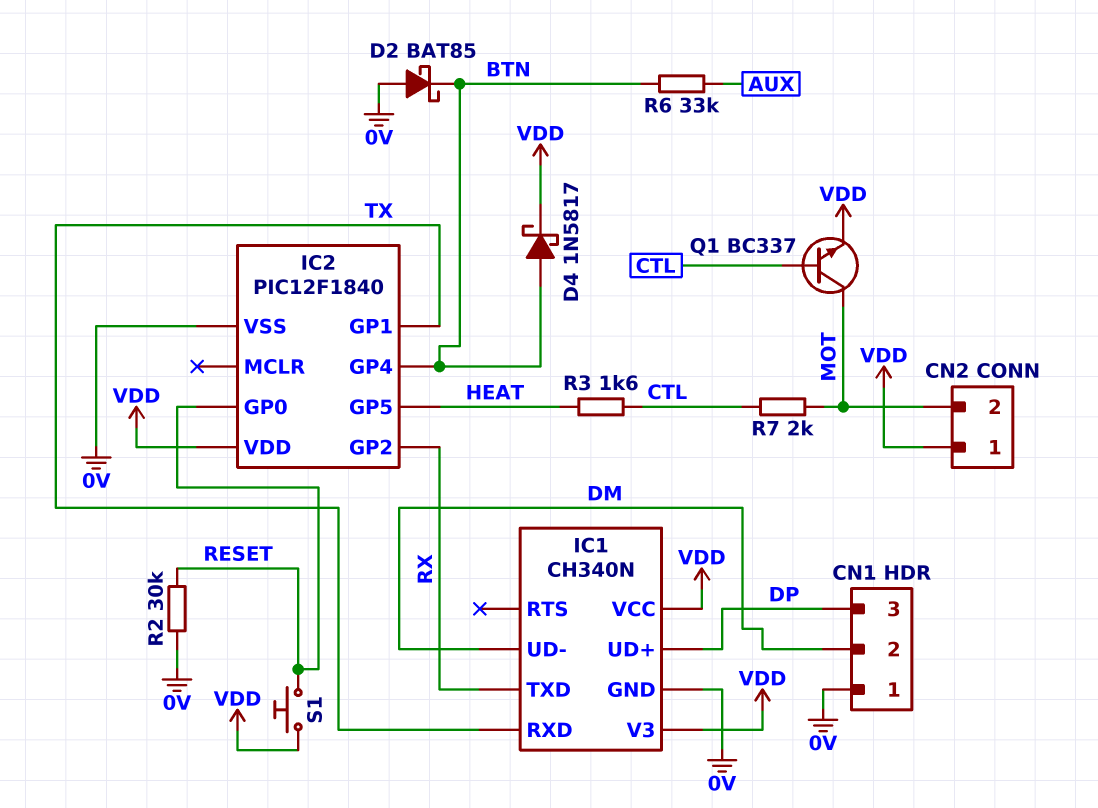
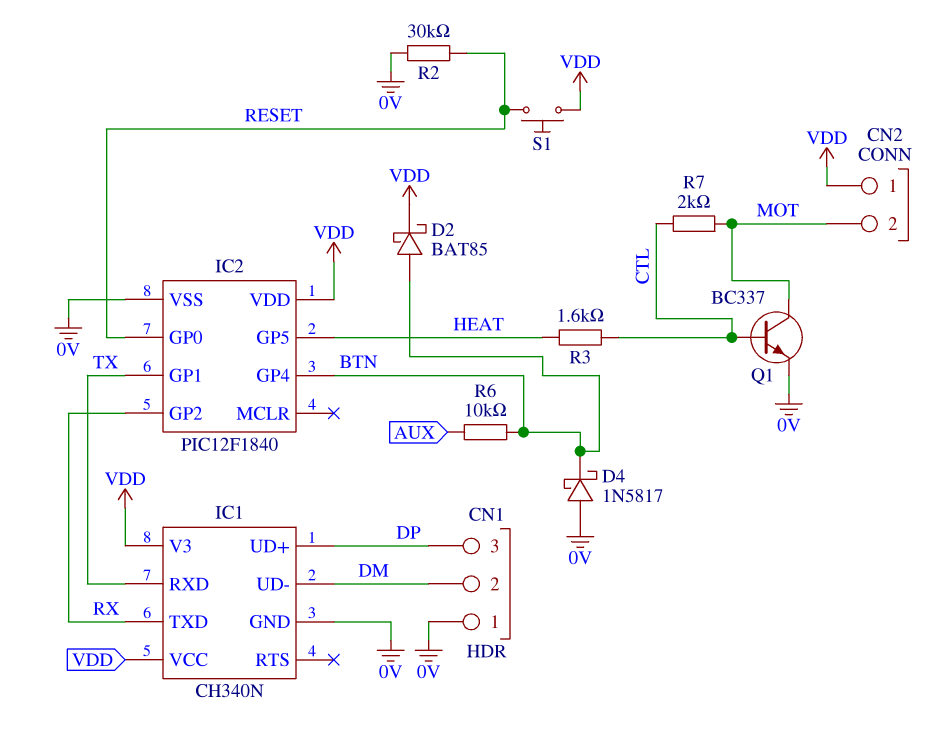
D2: schottky BAT85 (A 0V, K BTN) -> schottky BAT85 (A BTN, K VDD)
D4: schottky 1N5817 (A BTN, K VDD) -> schottky 1N5817 (A 0V, K BTN)
Q1: NPN BC337 (B CTL, C MOT, E VDD) -> NPN BC337 (B CTL, C MOT, E 0V)
R6: 33k (AUX, BTN) -> 10k (AUX, BTN)

